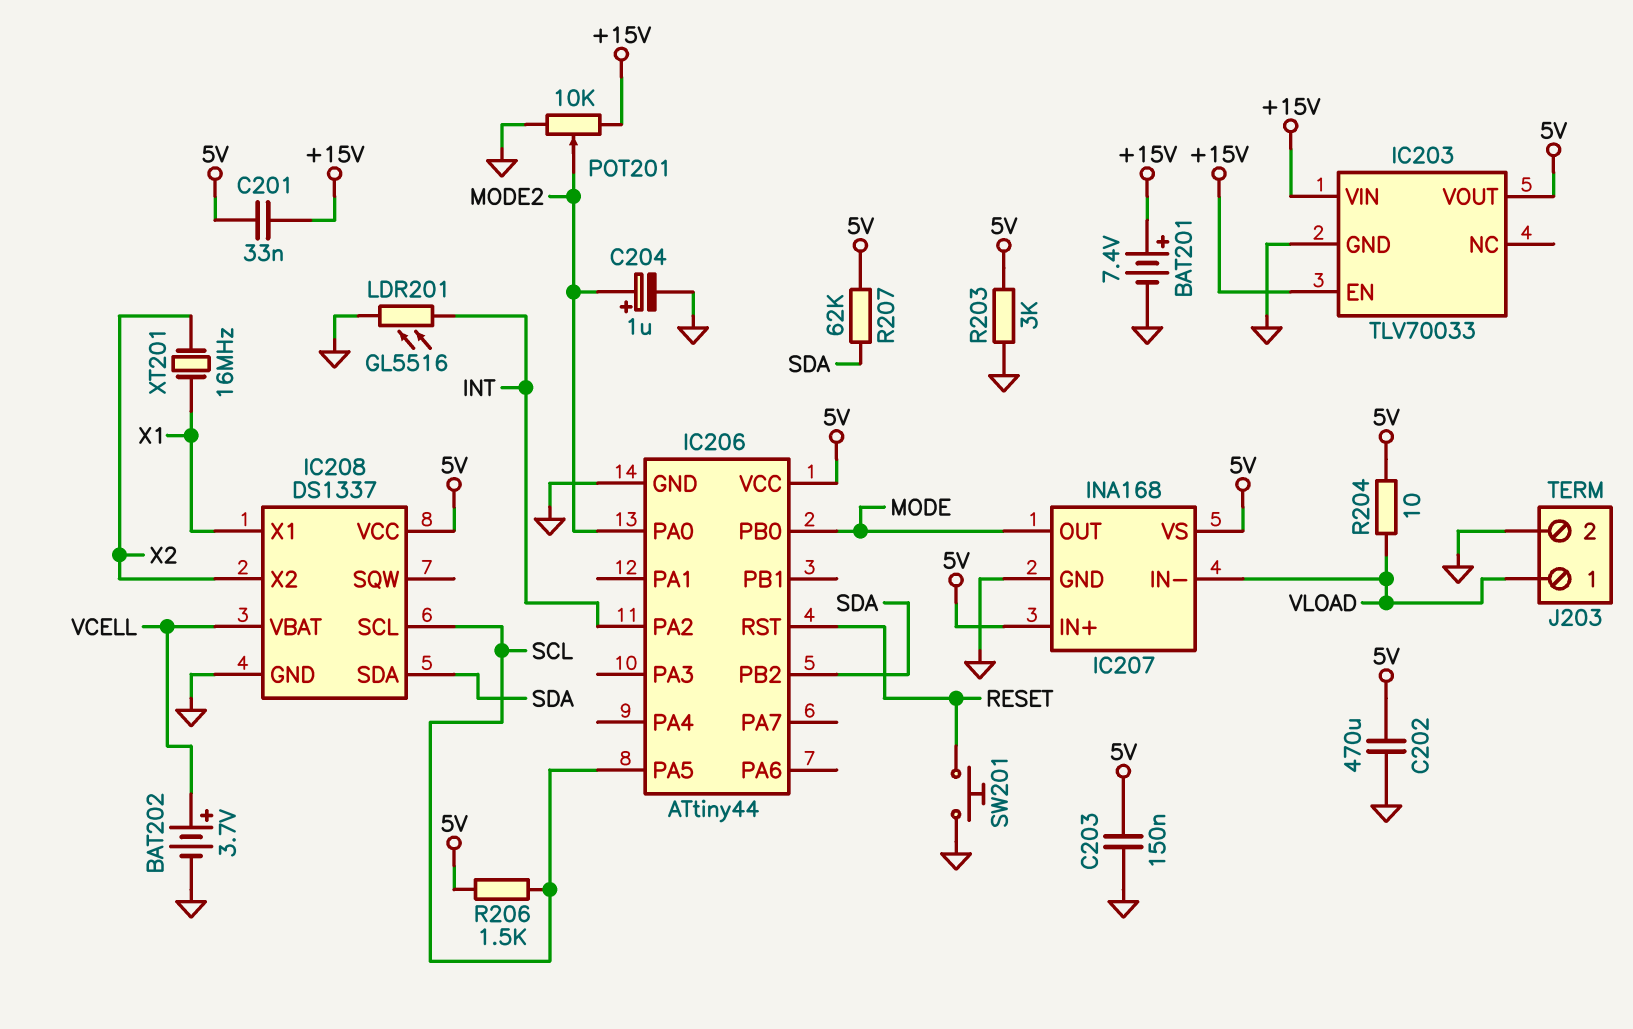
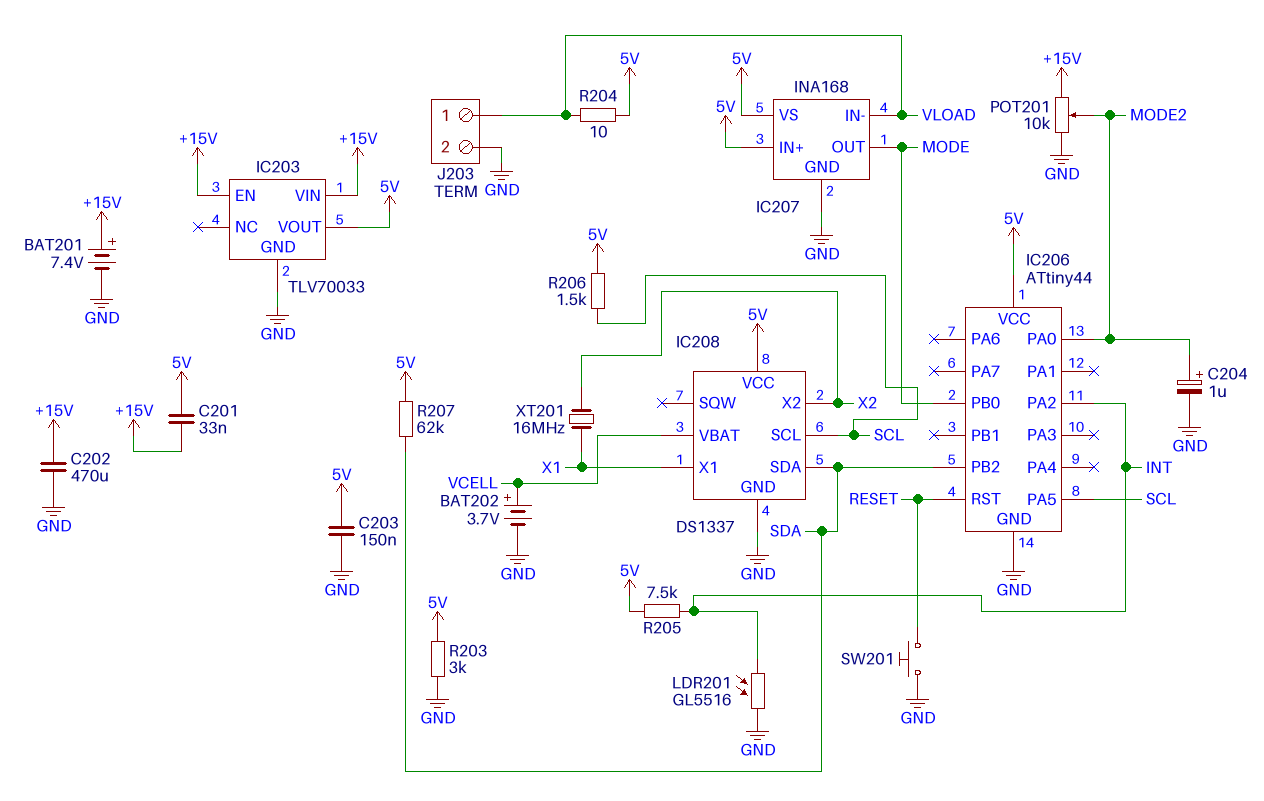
C202: 470uF (5V, GND) -> 470uF (+15V, GND)
R205: none -> 7.5k (5V, INT)

